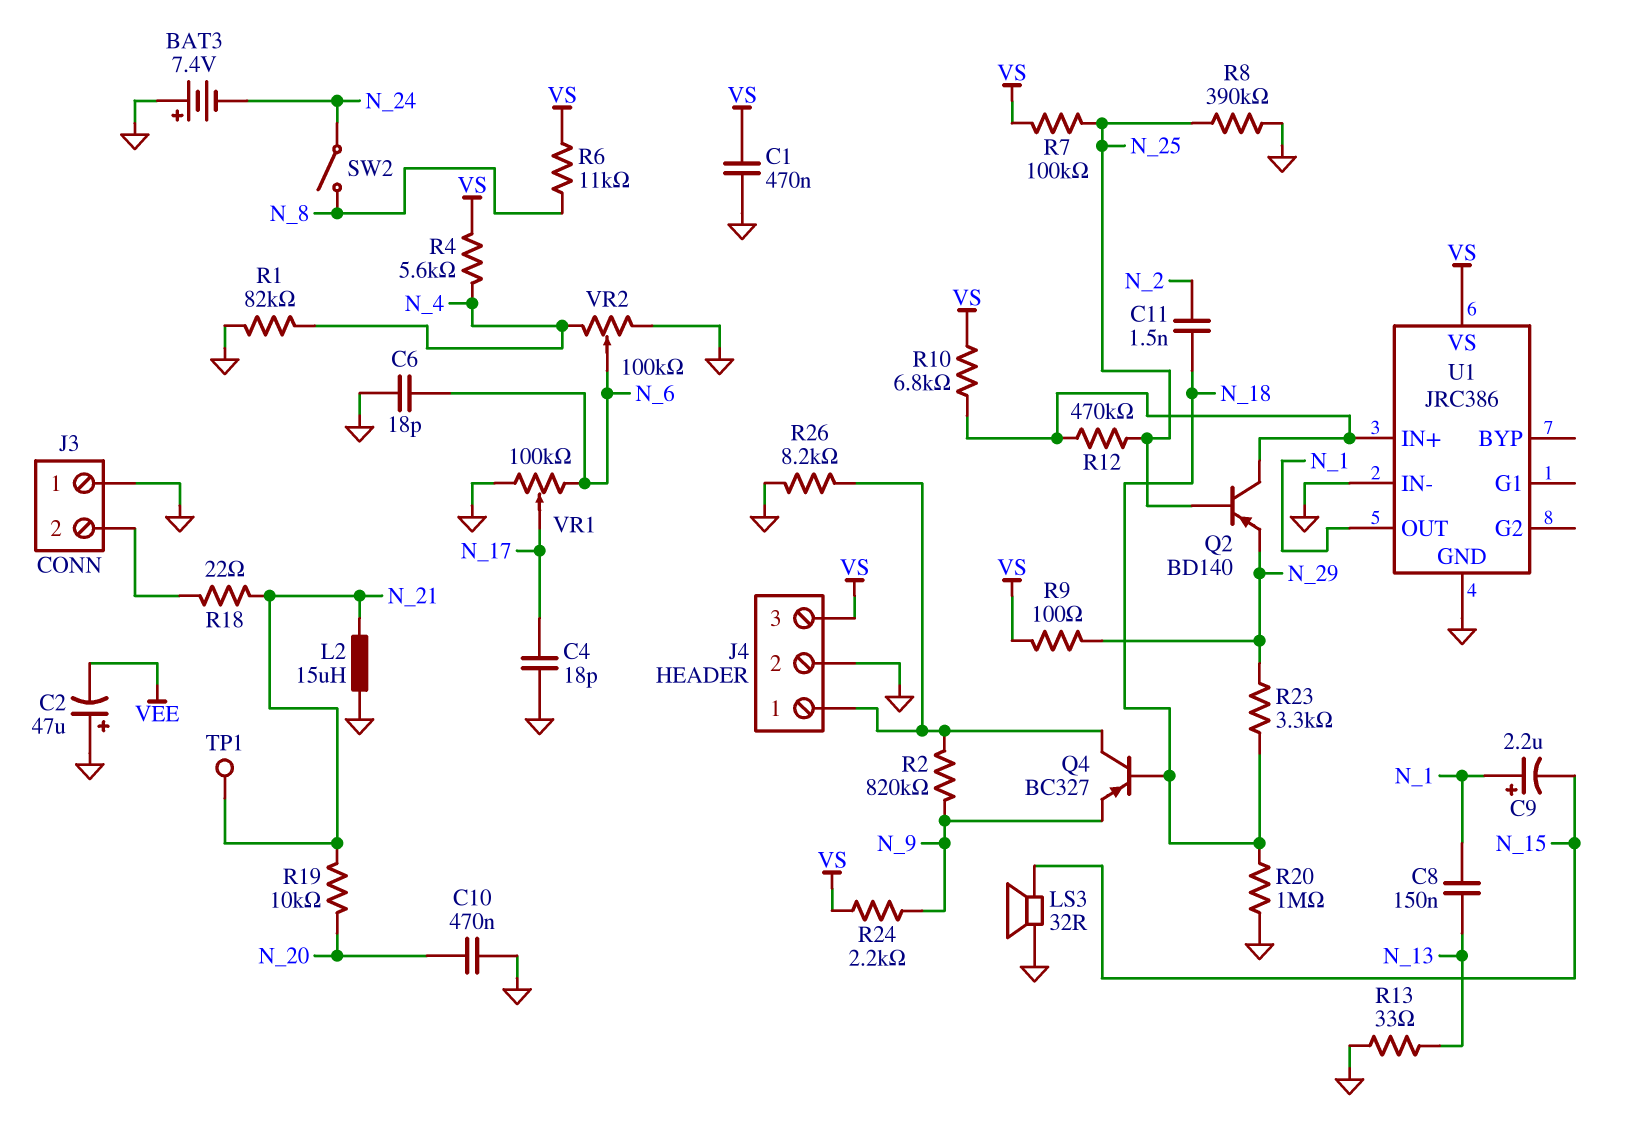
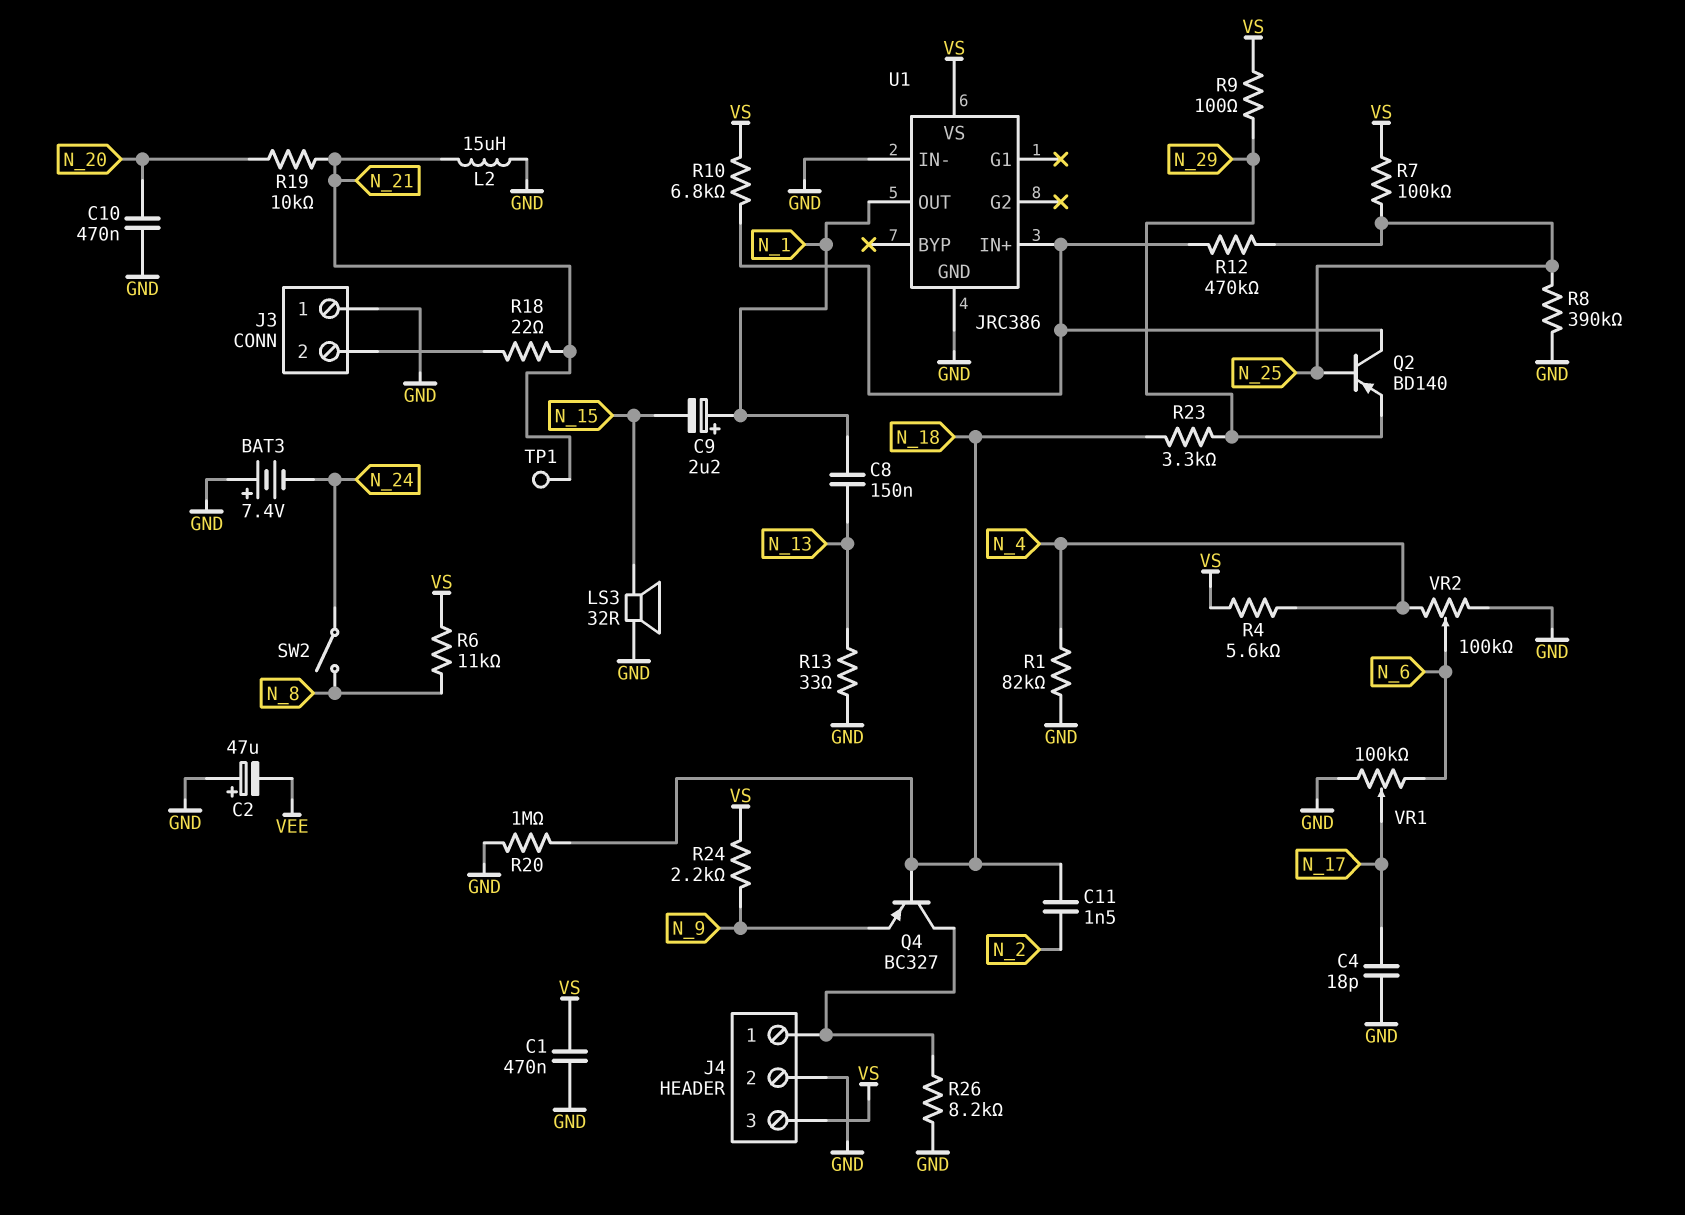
C6: 18pF (GND, N_6) -> none
R2: 820k (J4/1, N_9) -> none

